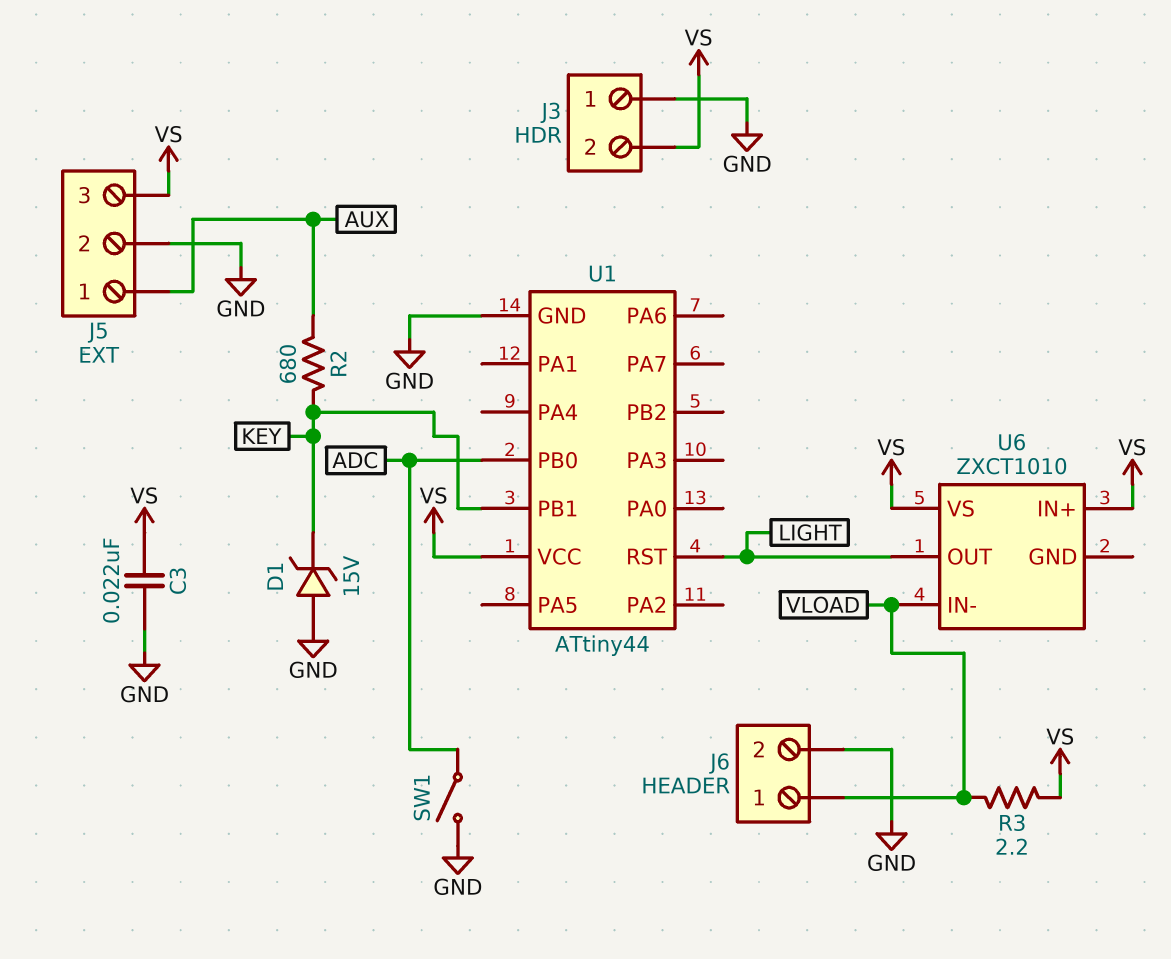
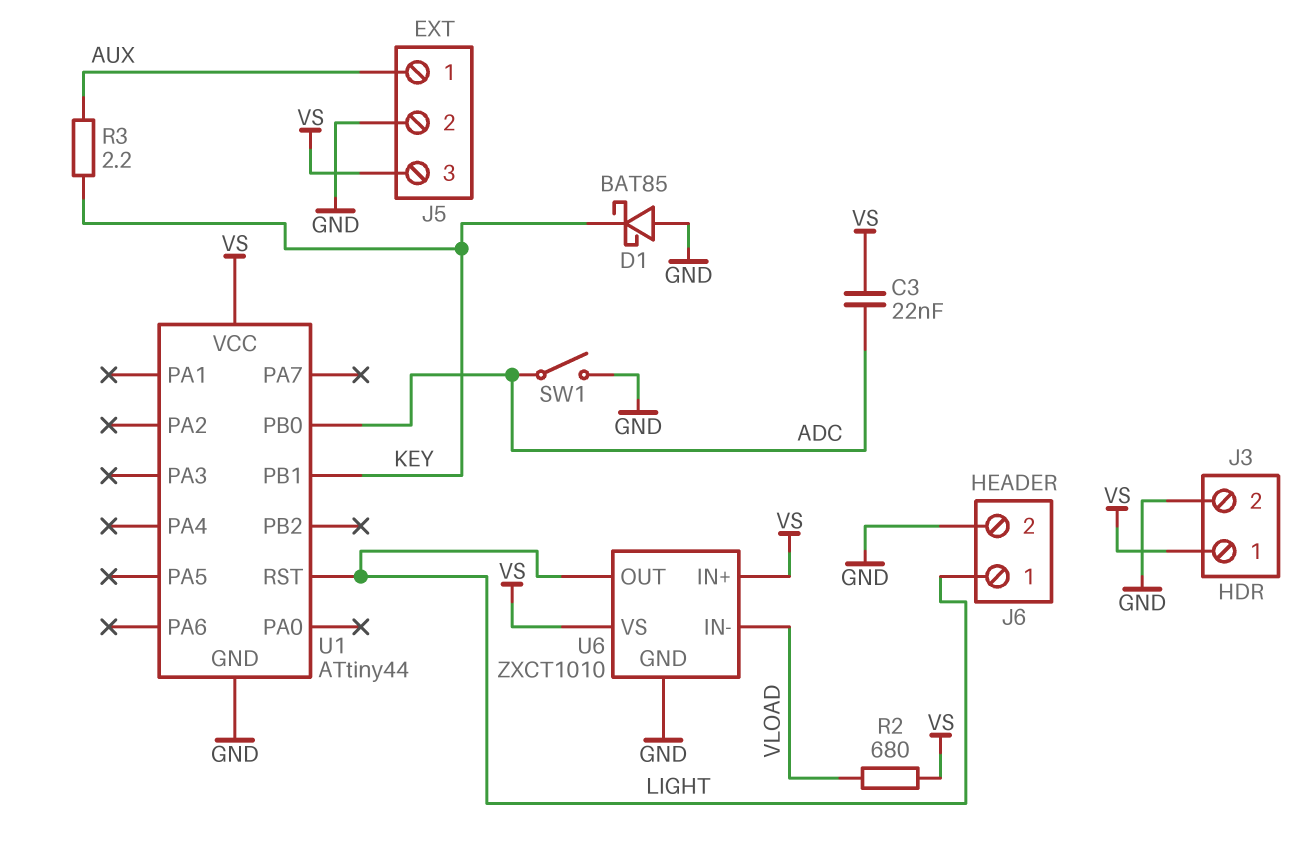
C3: 22nF (GND, VS) -> 22nF (ADC, VS)
D1: zener 15V (A GND, K KEY) -> schottky BAT85 (A GND, K KEY)
J3 pin 1: GND -> VS
J3 pin 2: VS -> GND
J6 pin 1: VLOAD -> LIGHT
R2: 680 (AUX, KEY) -> 680 (VLOAD, VS)
R3: 2.2 (VLOAD, VS) -> 2.2 (AUX, KEY)
U6 pin GND: none -> GND

